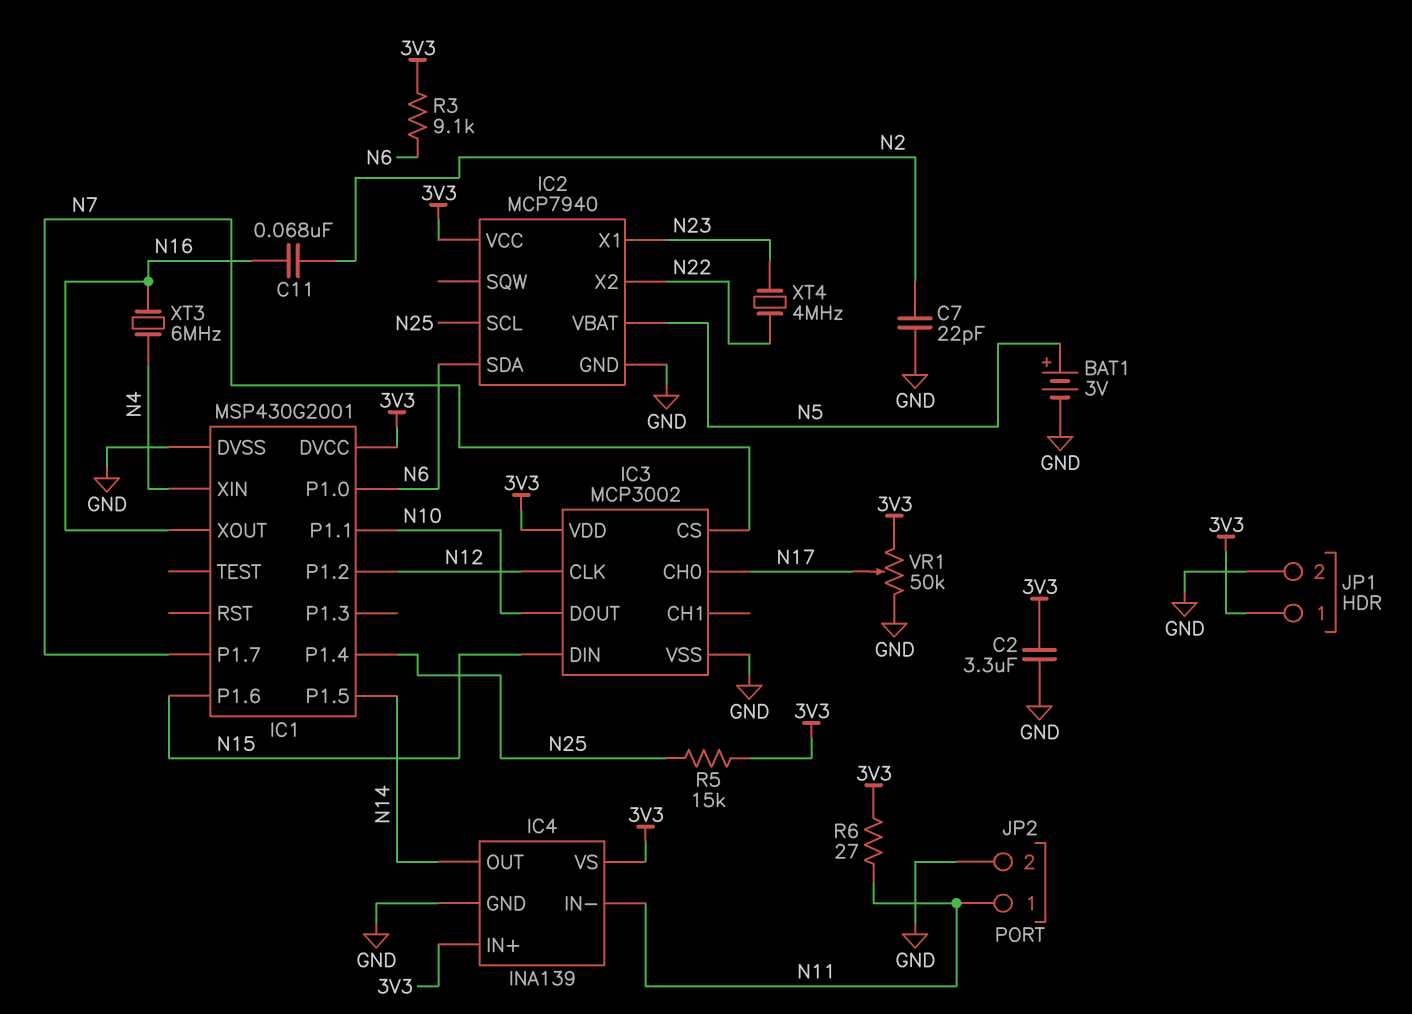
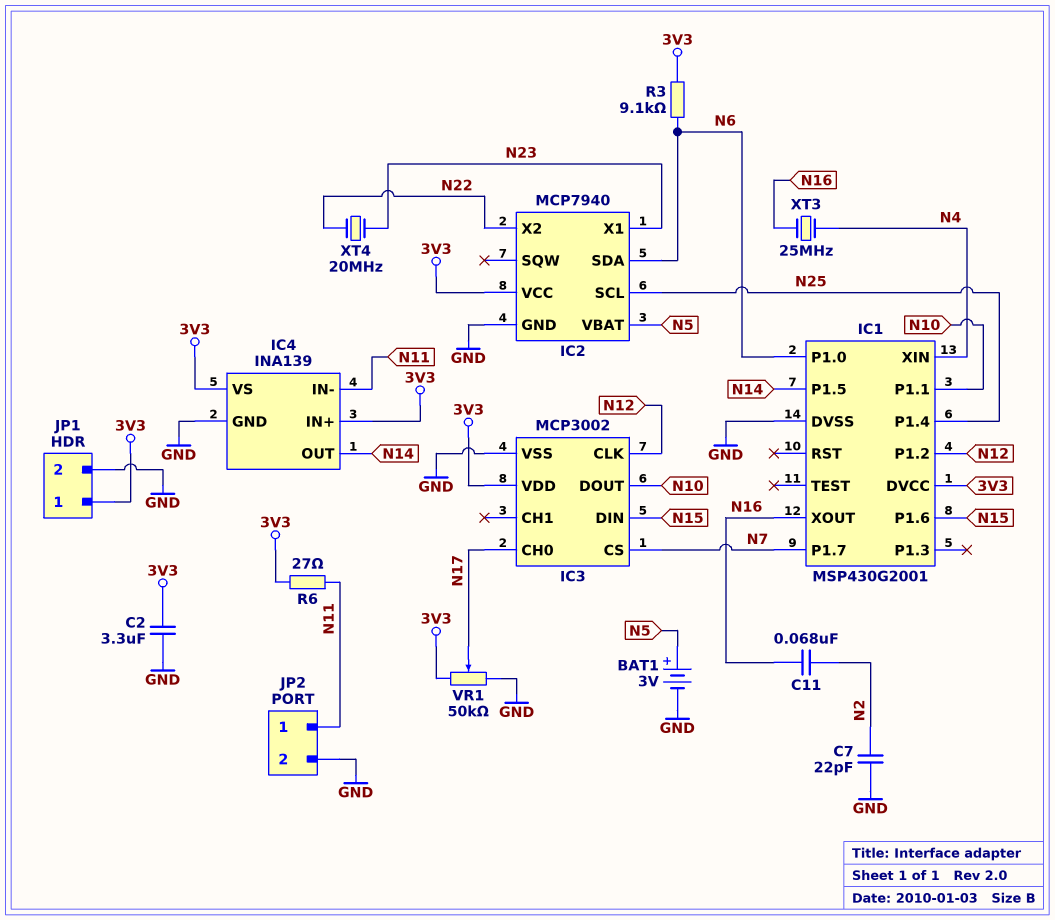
R5: 15k (3V3, N25) -> none
XT3: 6MHz (N4, N16) -> 25MHz (N4, N16)
XT4: 4MHz (N22, N23) -> 20MHz (N22, N23)

